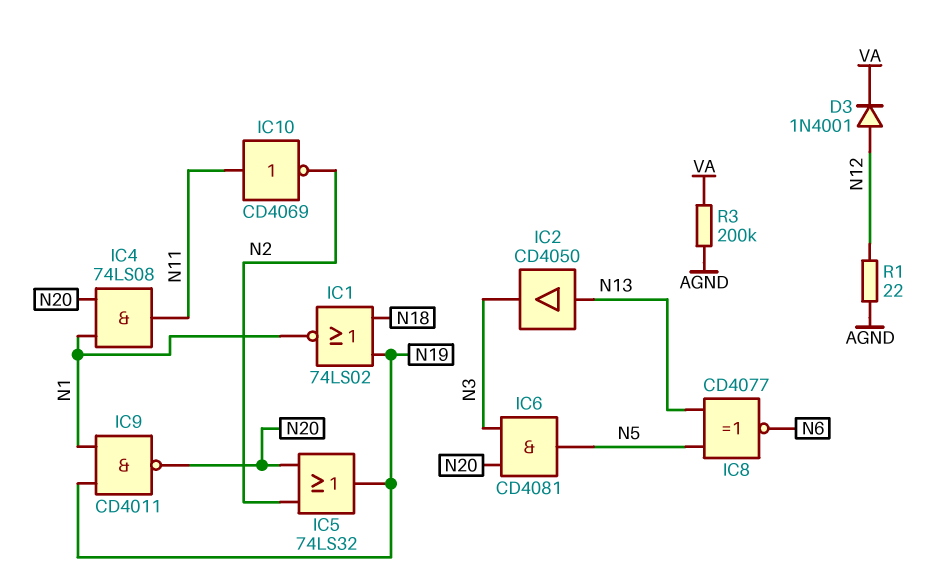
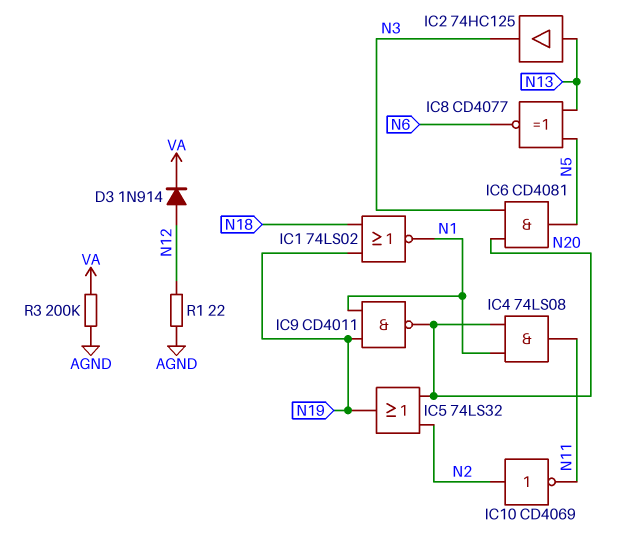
D3: diode 1N4001 (A N12, K VA) -> diode 1N914 (A N12, K VA)
IC2: buffer CD4050 (in N13, out N3) -> buffer 74HC125 (in N13, out N3)
IC10: NOT CD4069 (in N11, out N2) -> NOT CD4069 (in N2, out N11)

